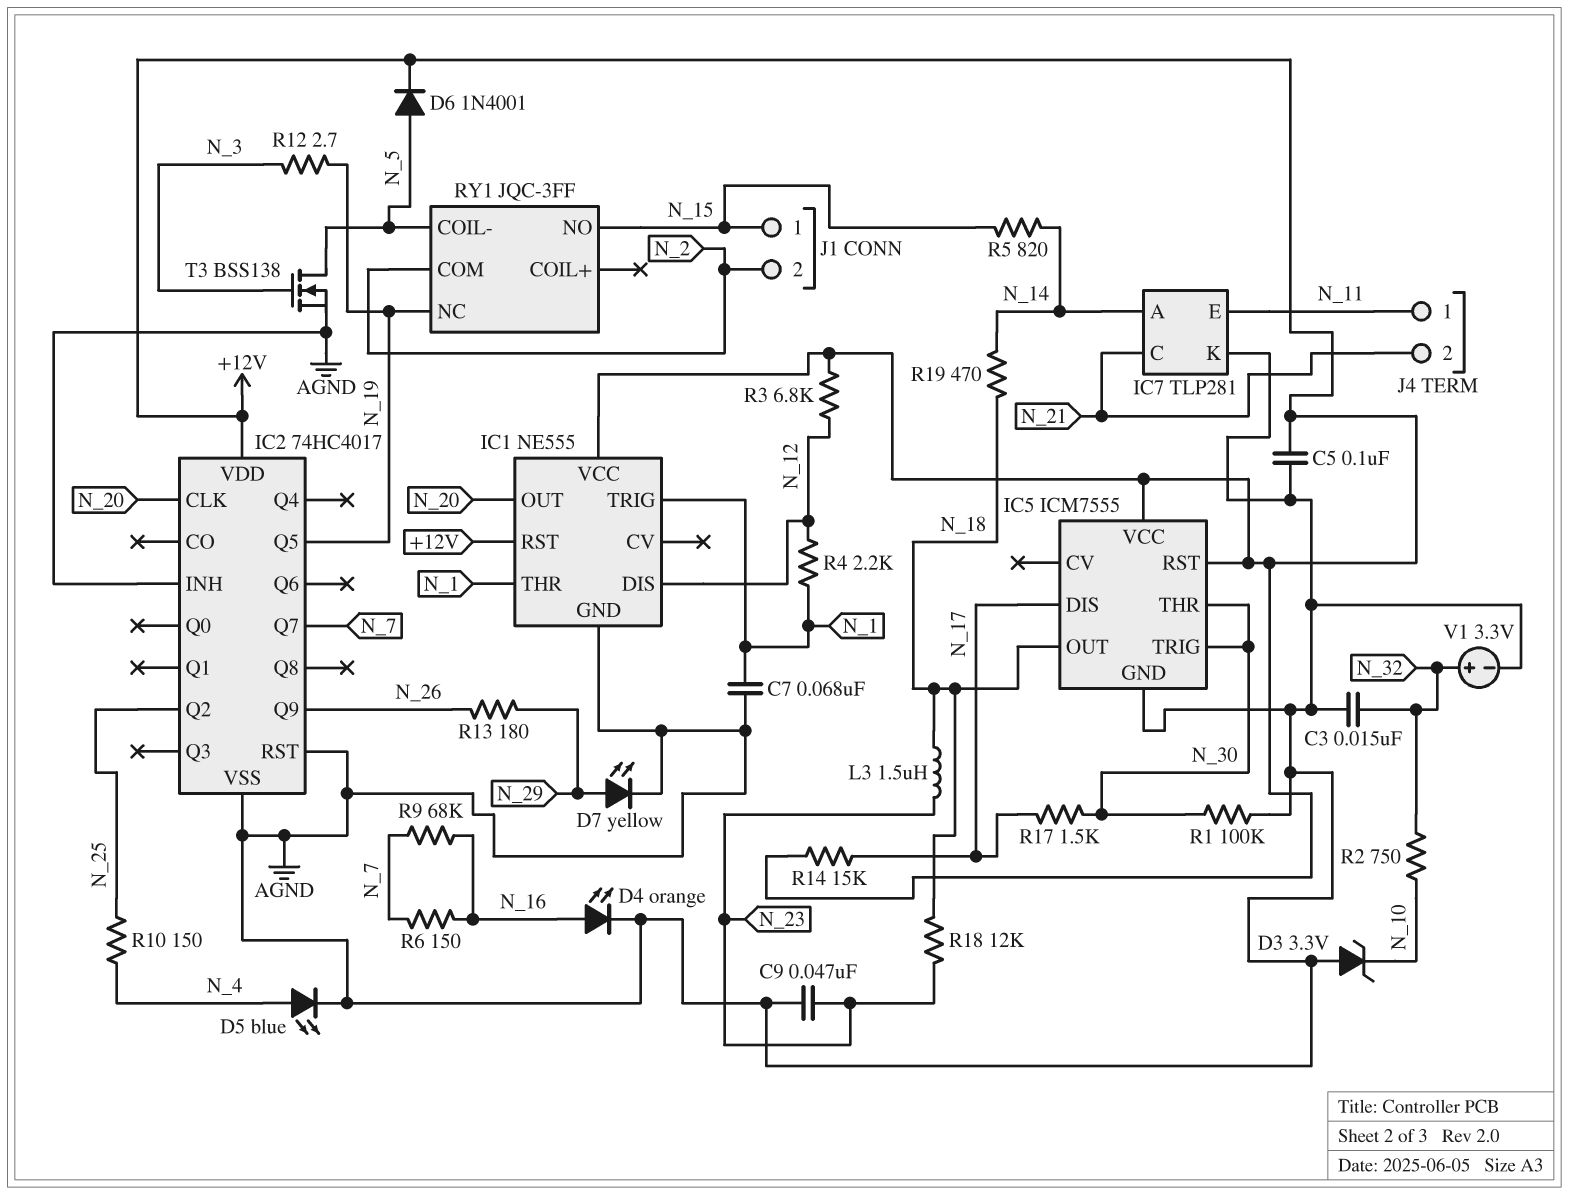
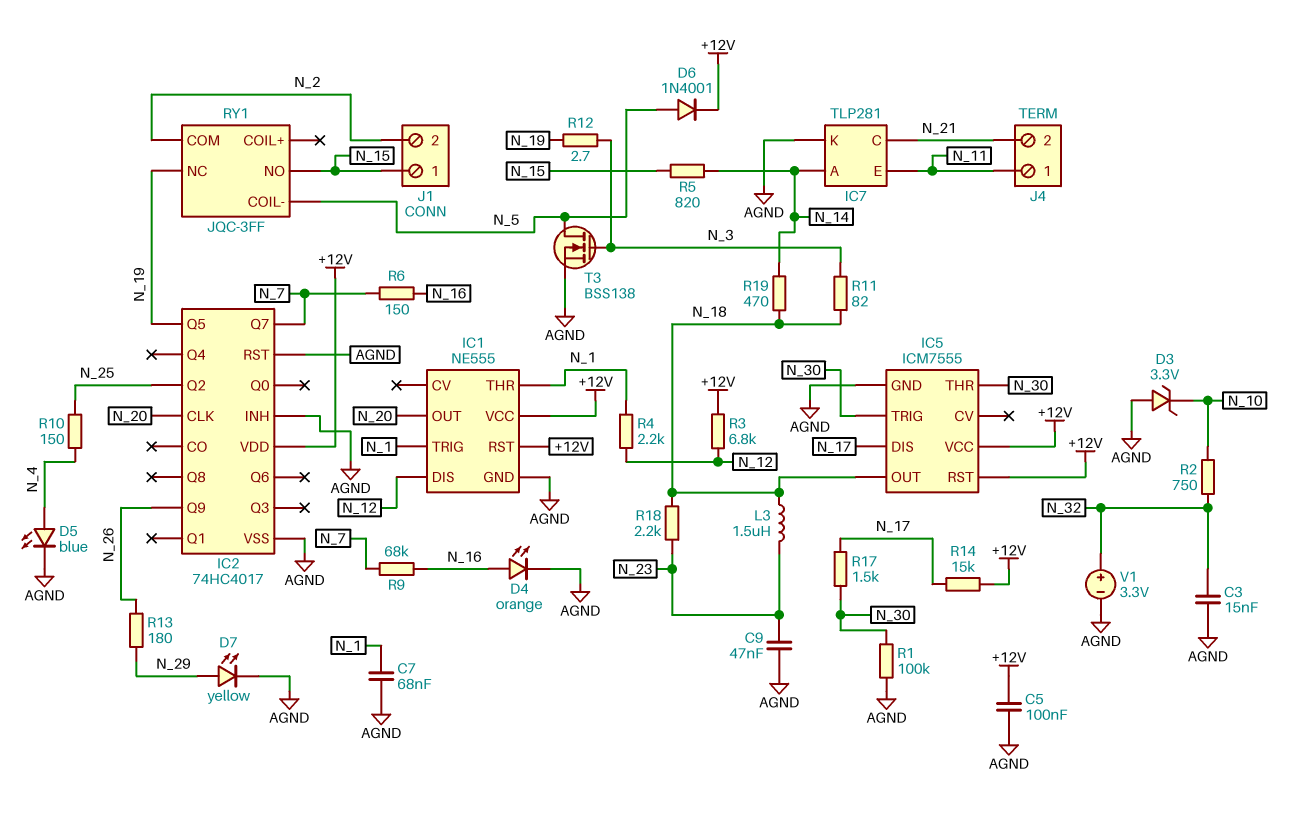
R11: none -> 82 (N_3, N_18)
R18: 12k (N_18, N_23) -> 2.2k (N_18, N_23)

